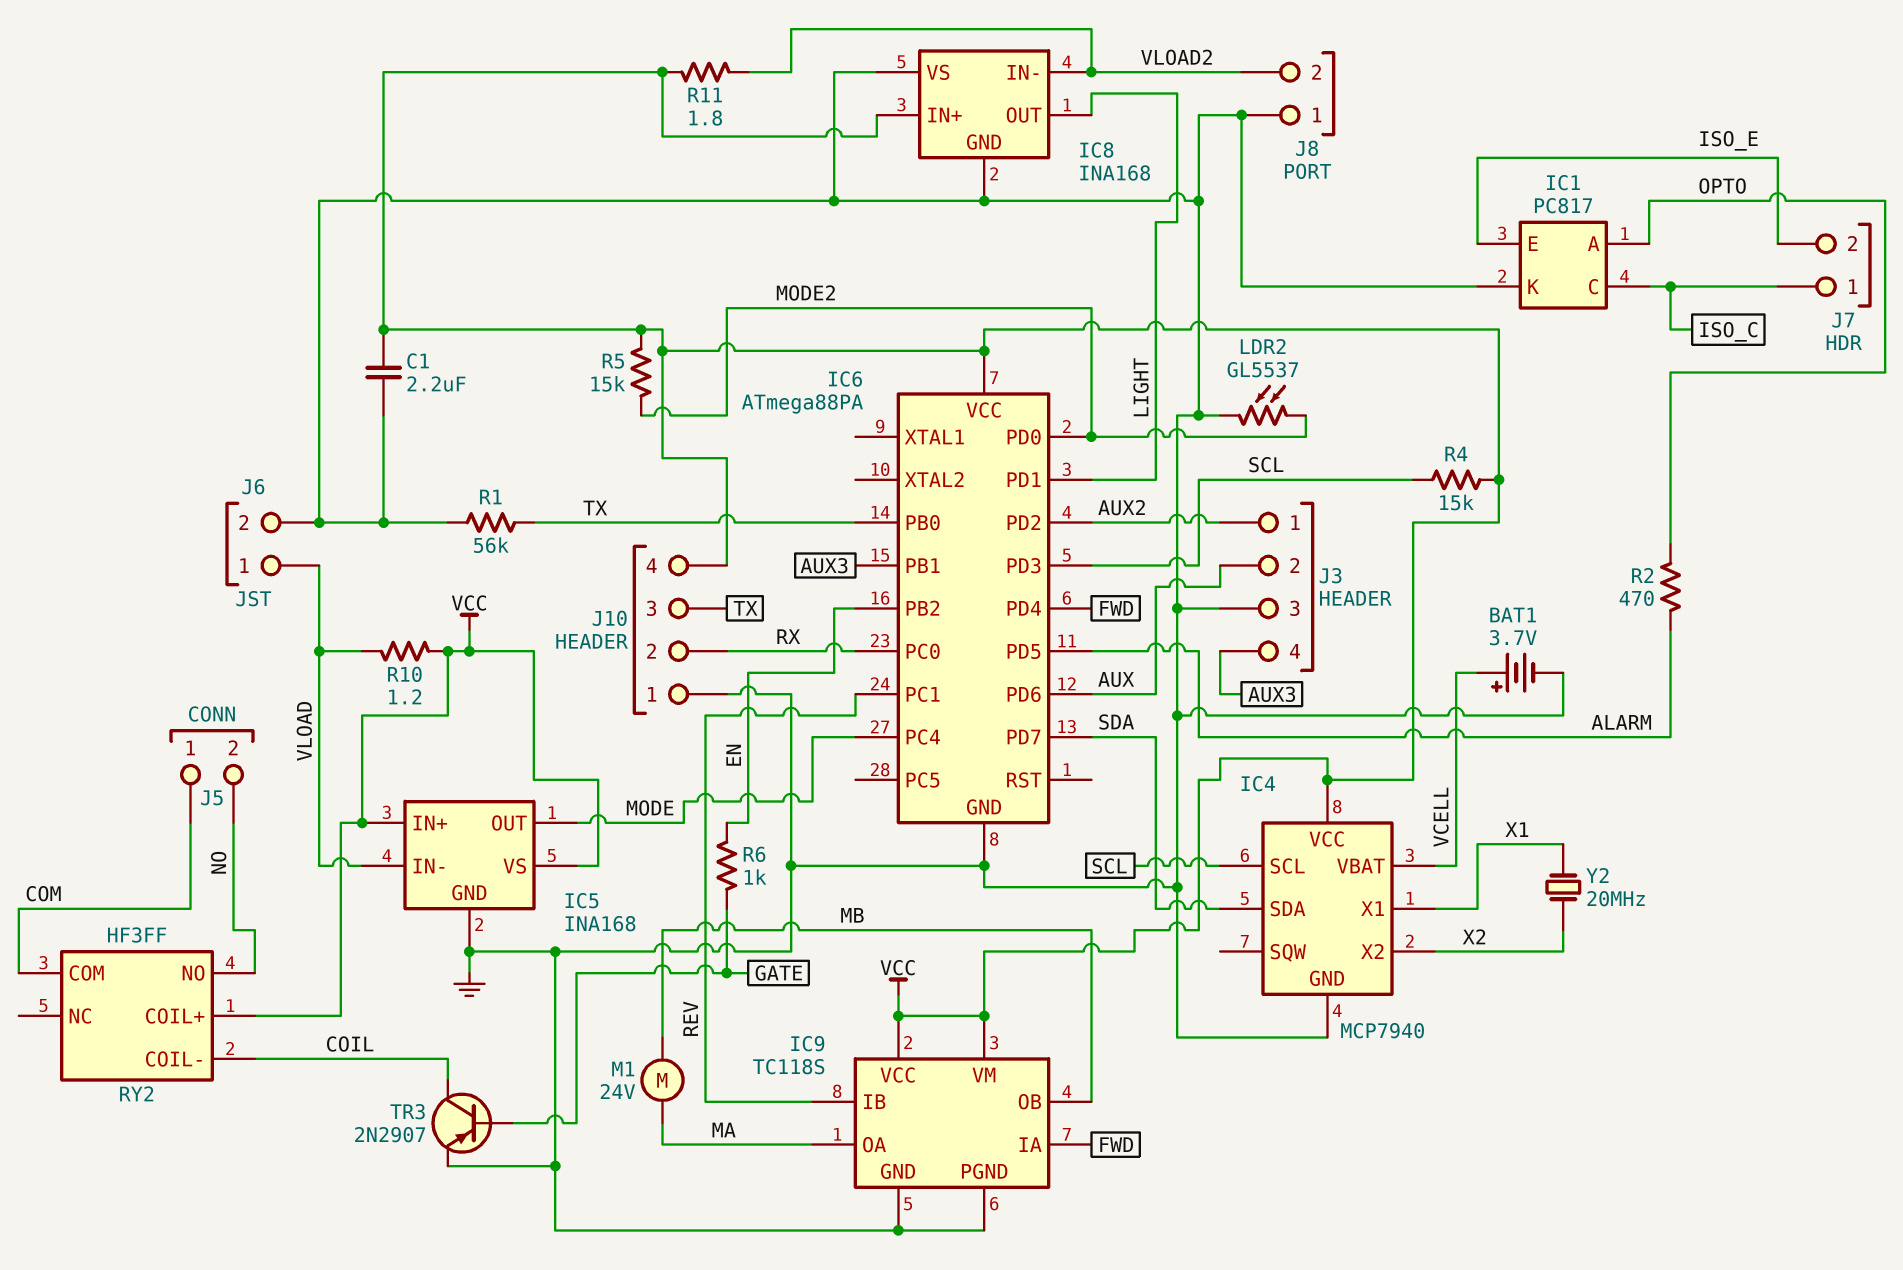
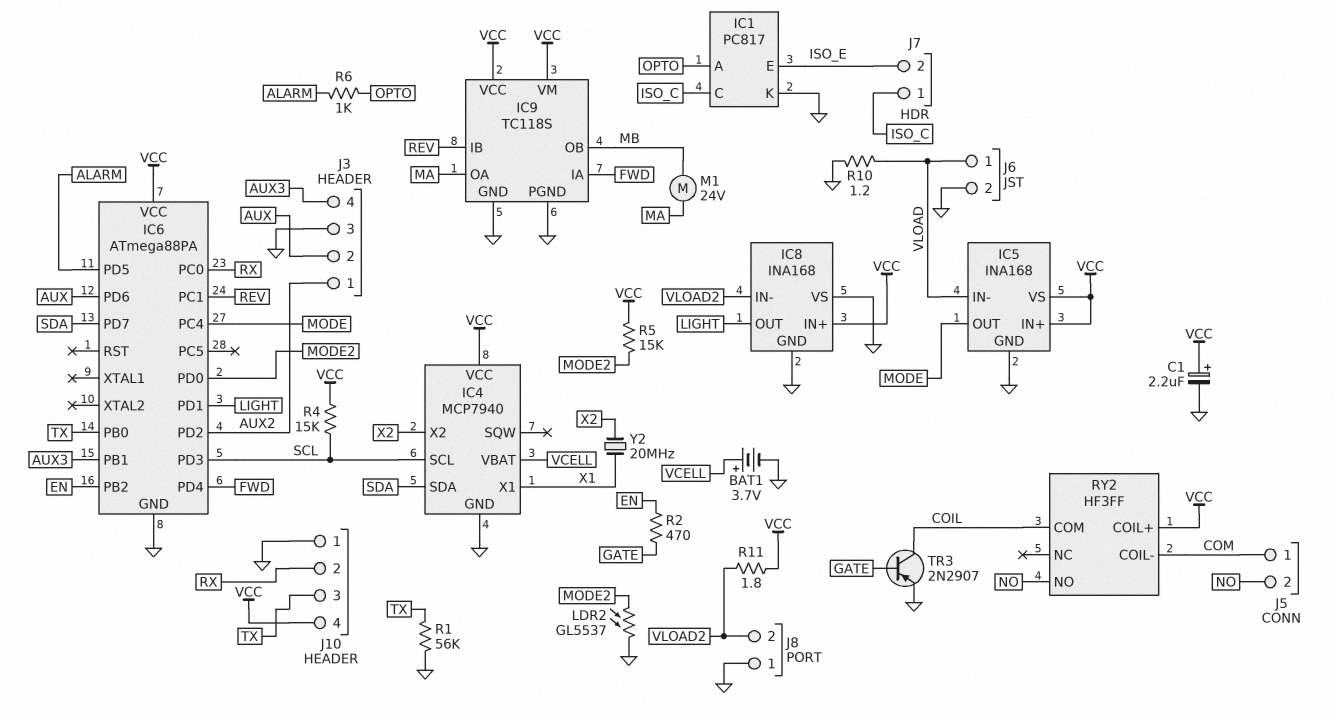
C1: 2.2uF (GND, VCC) -> 2.2uF (plus VCC, minus GND)
R2: 470 (ALARM, OPTO) -> 470 (EN, GATE)
R6: 1k (EN, GATE) -> 1k (ALARM, OPTO)
R10: 1.2 (VCC, VLOAD) -> 1.2 (GND, VLOAD)
RY2 pin COIL-: COIL -> COM
RY2 pin COM: COM -> COIL

